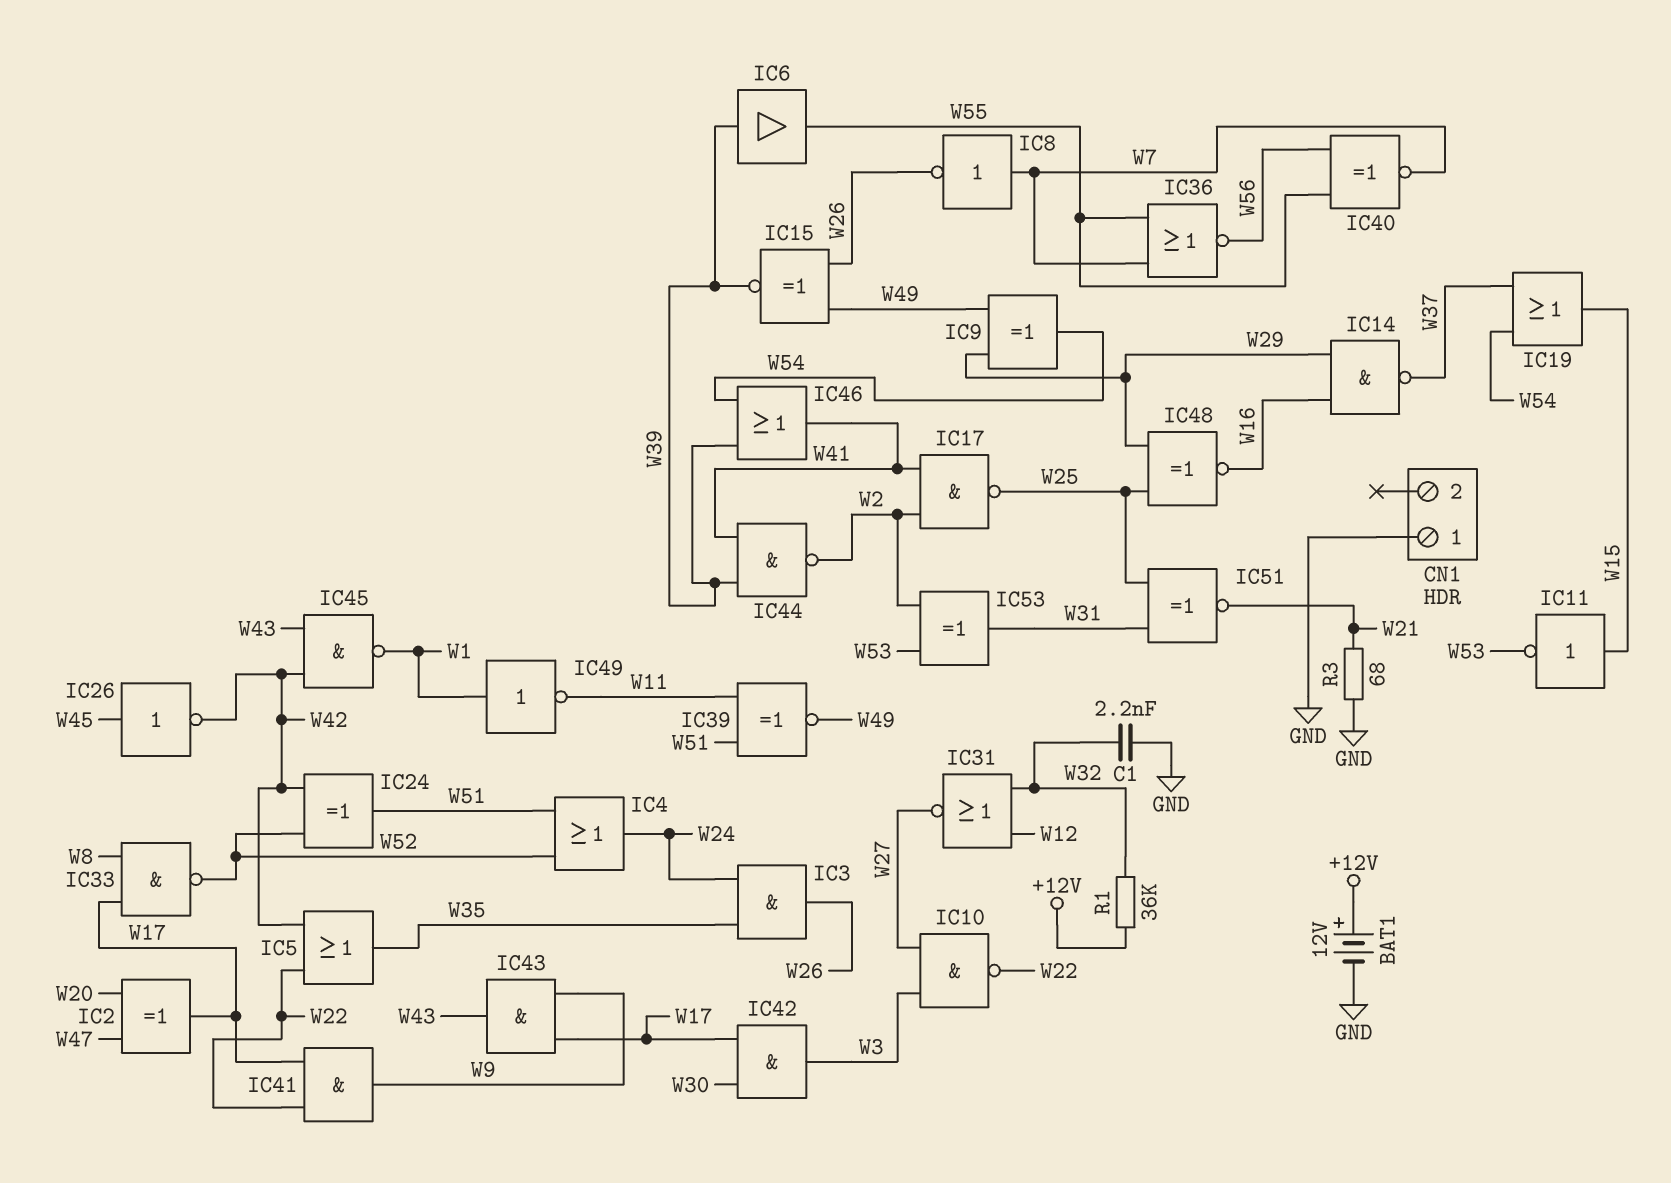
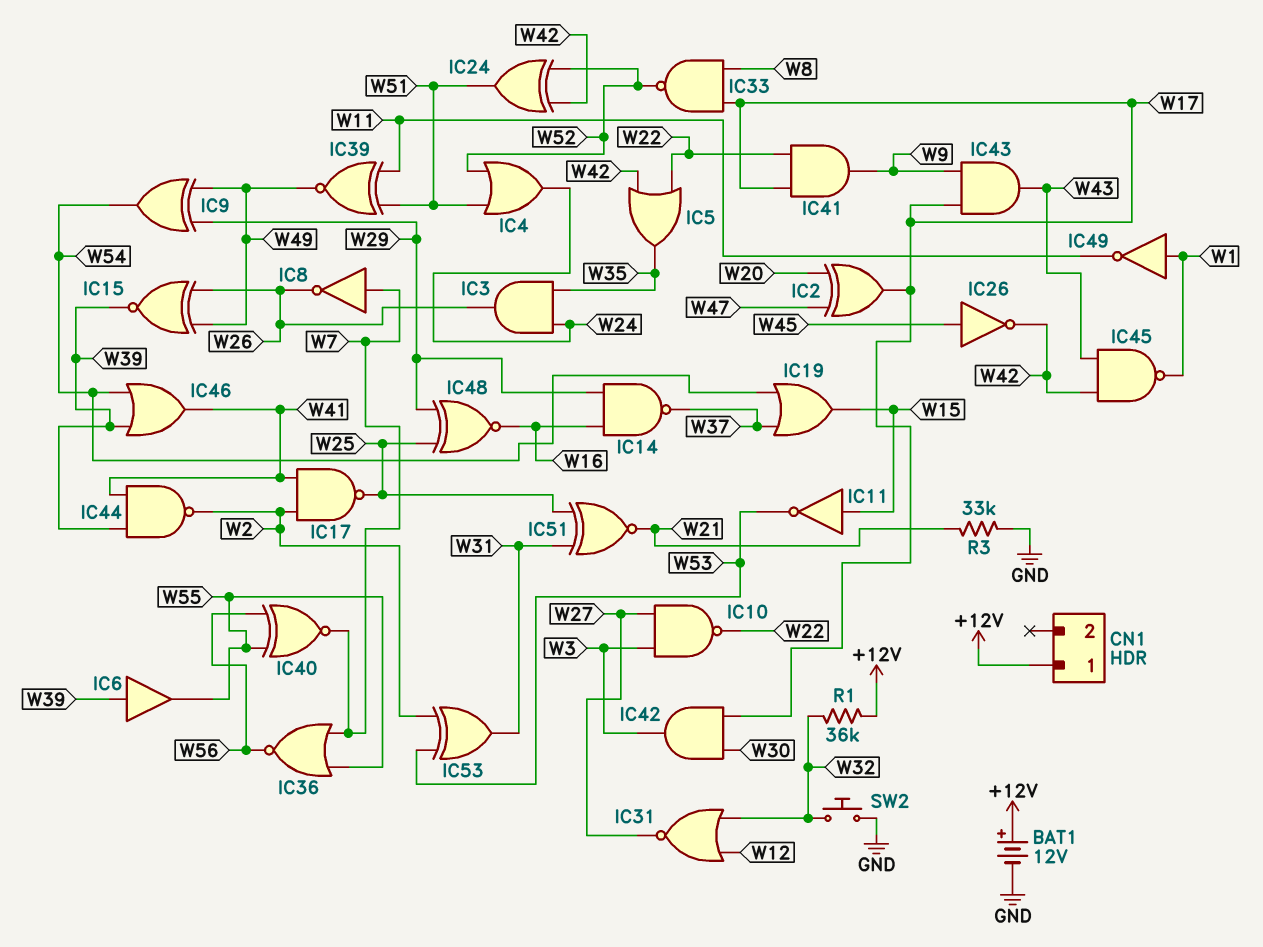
C1: 2.2nF (GND, W32) -> none
CN1 pin 1: GND -> +12V
R3: 68 (GND, W21) -> 33k (GND, W21)
SW2: none -> button (GND, W32)

